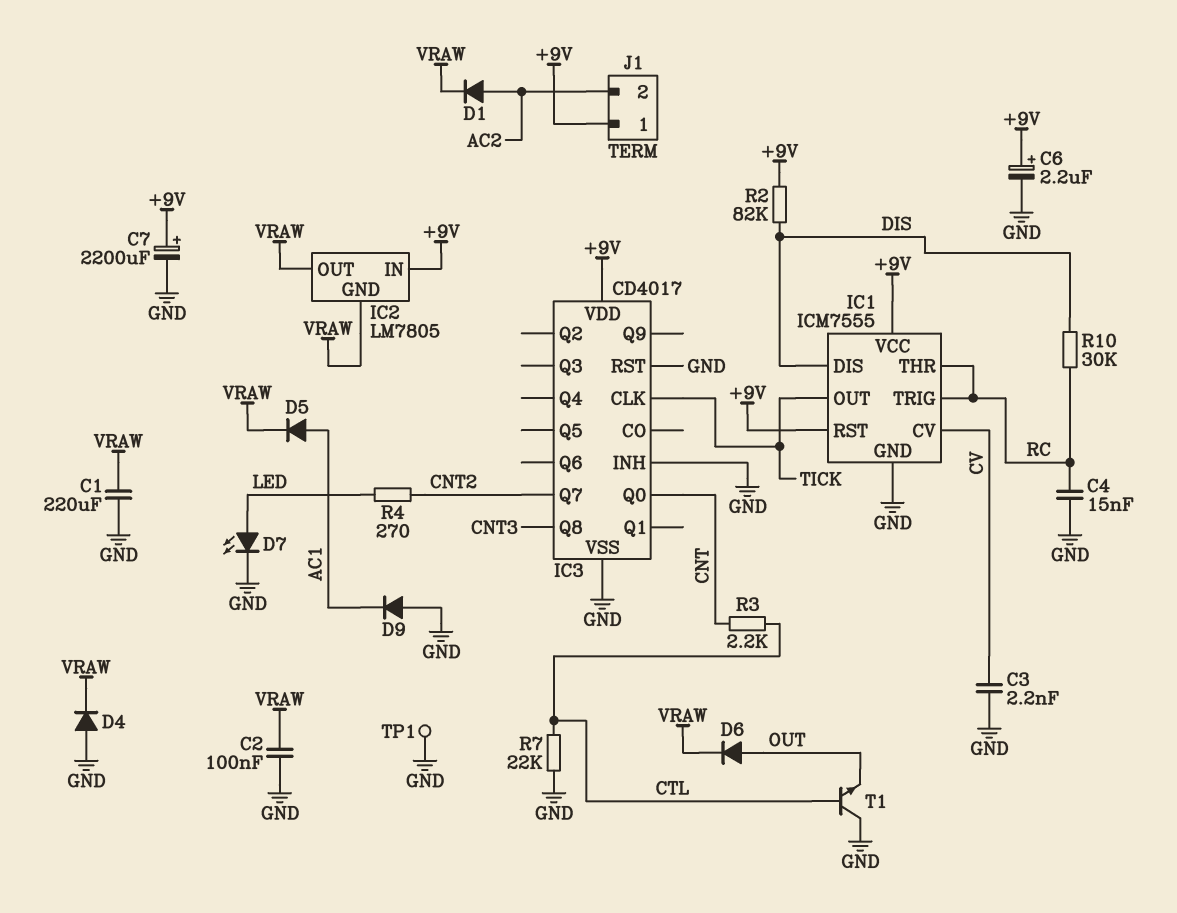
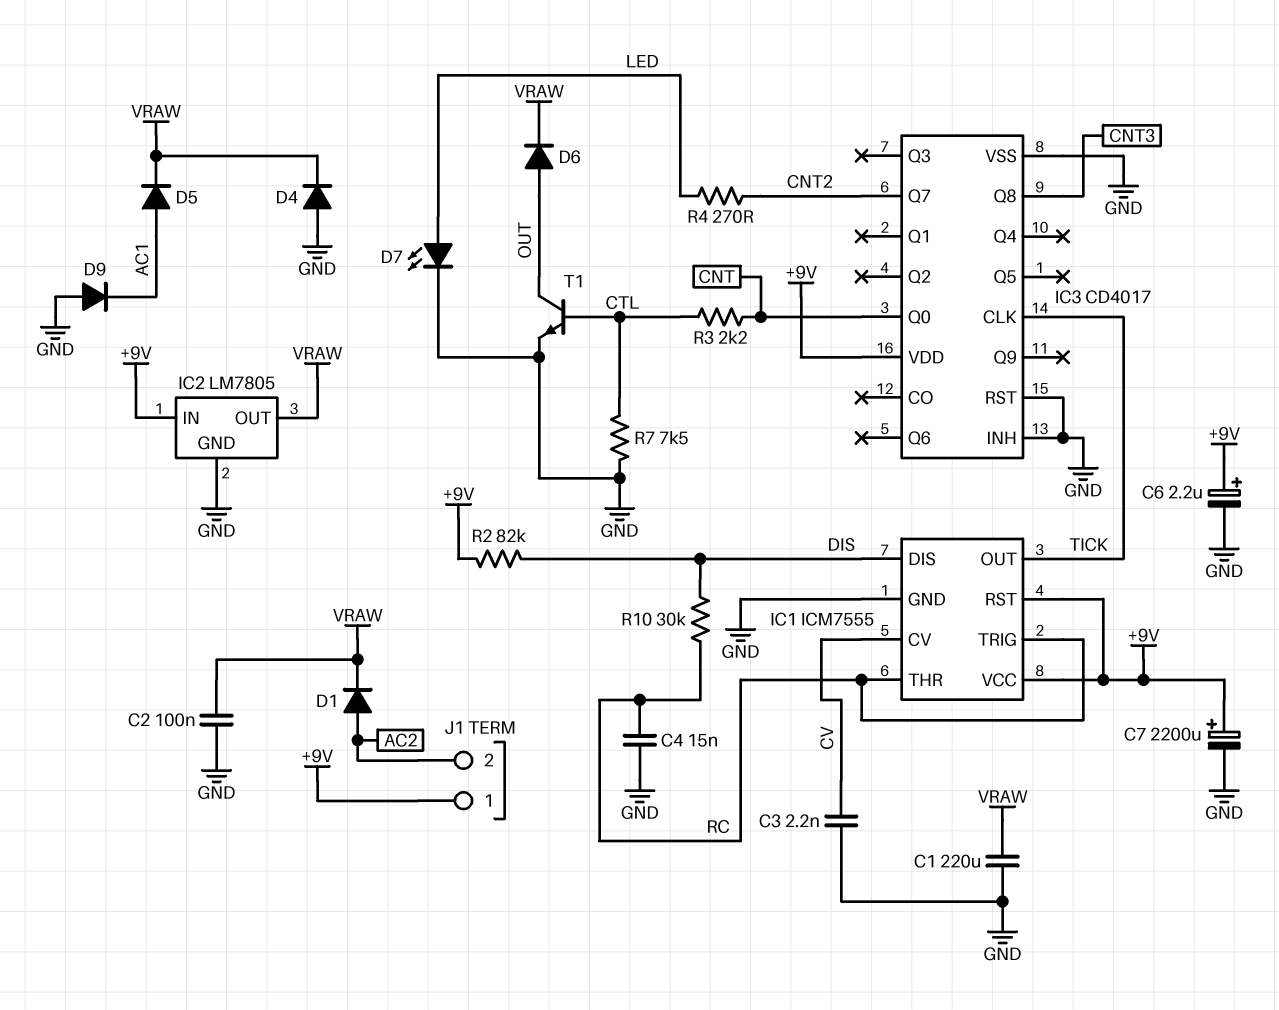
IC2 pin GND: VRAW -> GND
R7: 22k (CTL, GND) -> 7.5k (CTL, GND)
T1: NPN (B CTL, C GND, E OUT) -> NPN (B CTL, C OUT, E GND)
TP1: test point (GND) -> none

